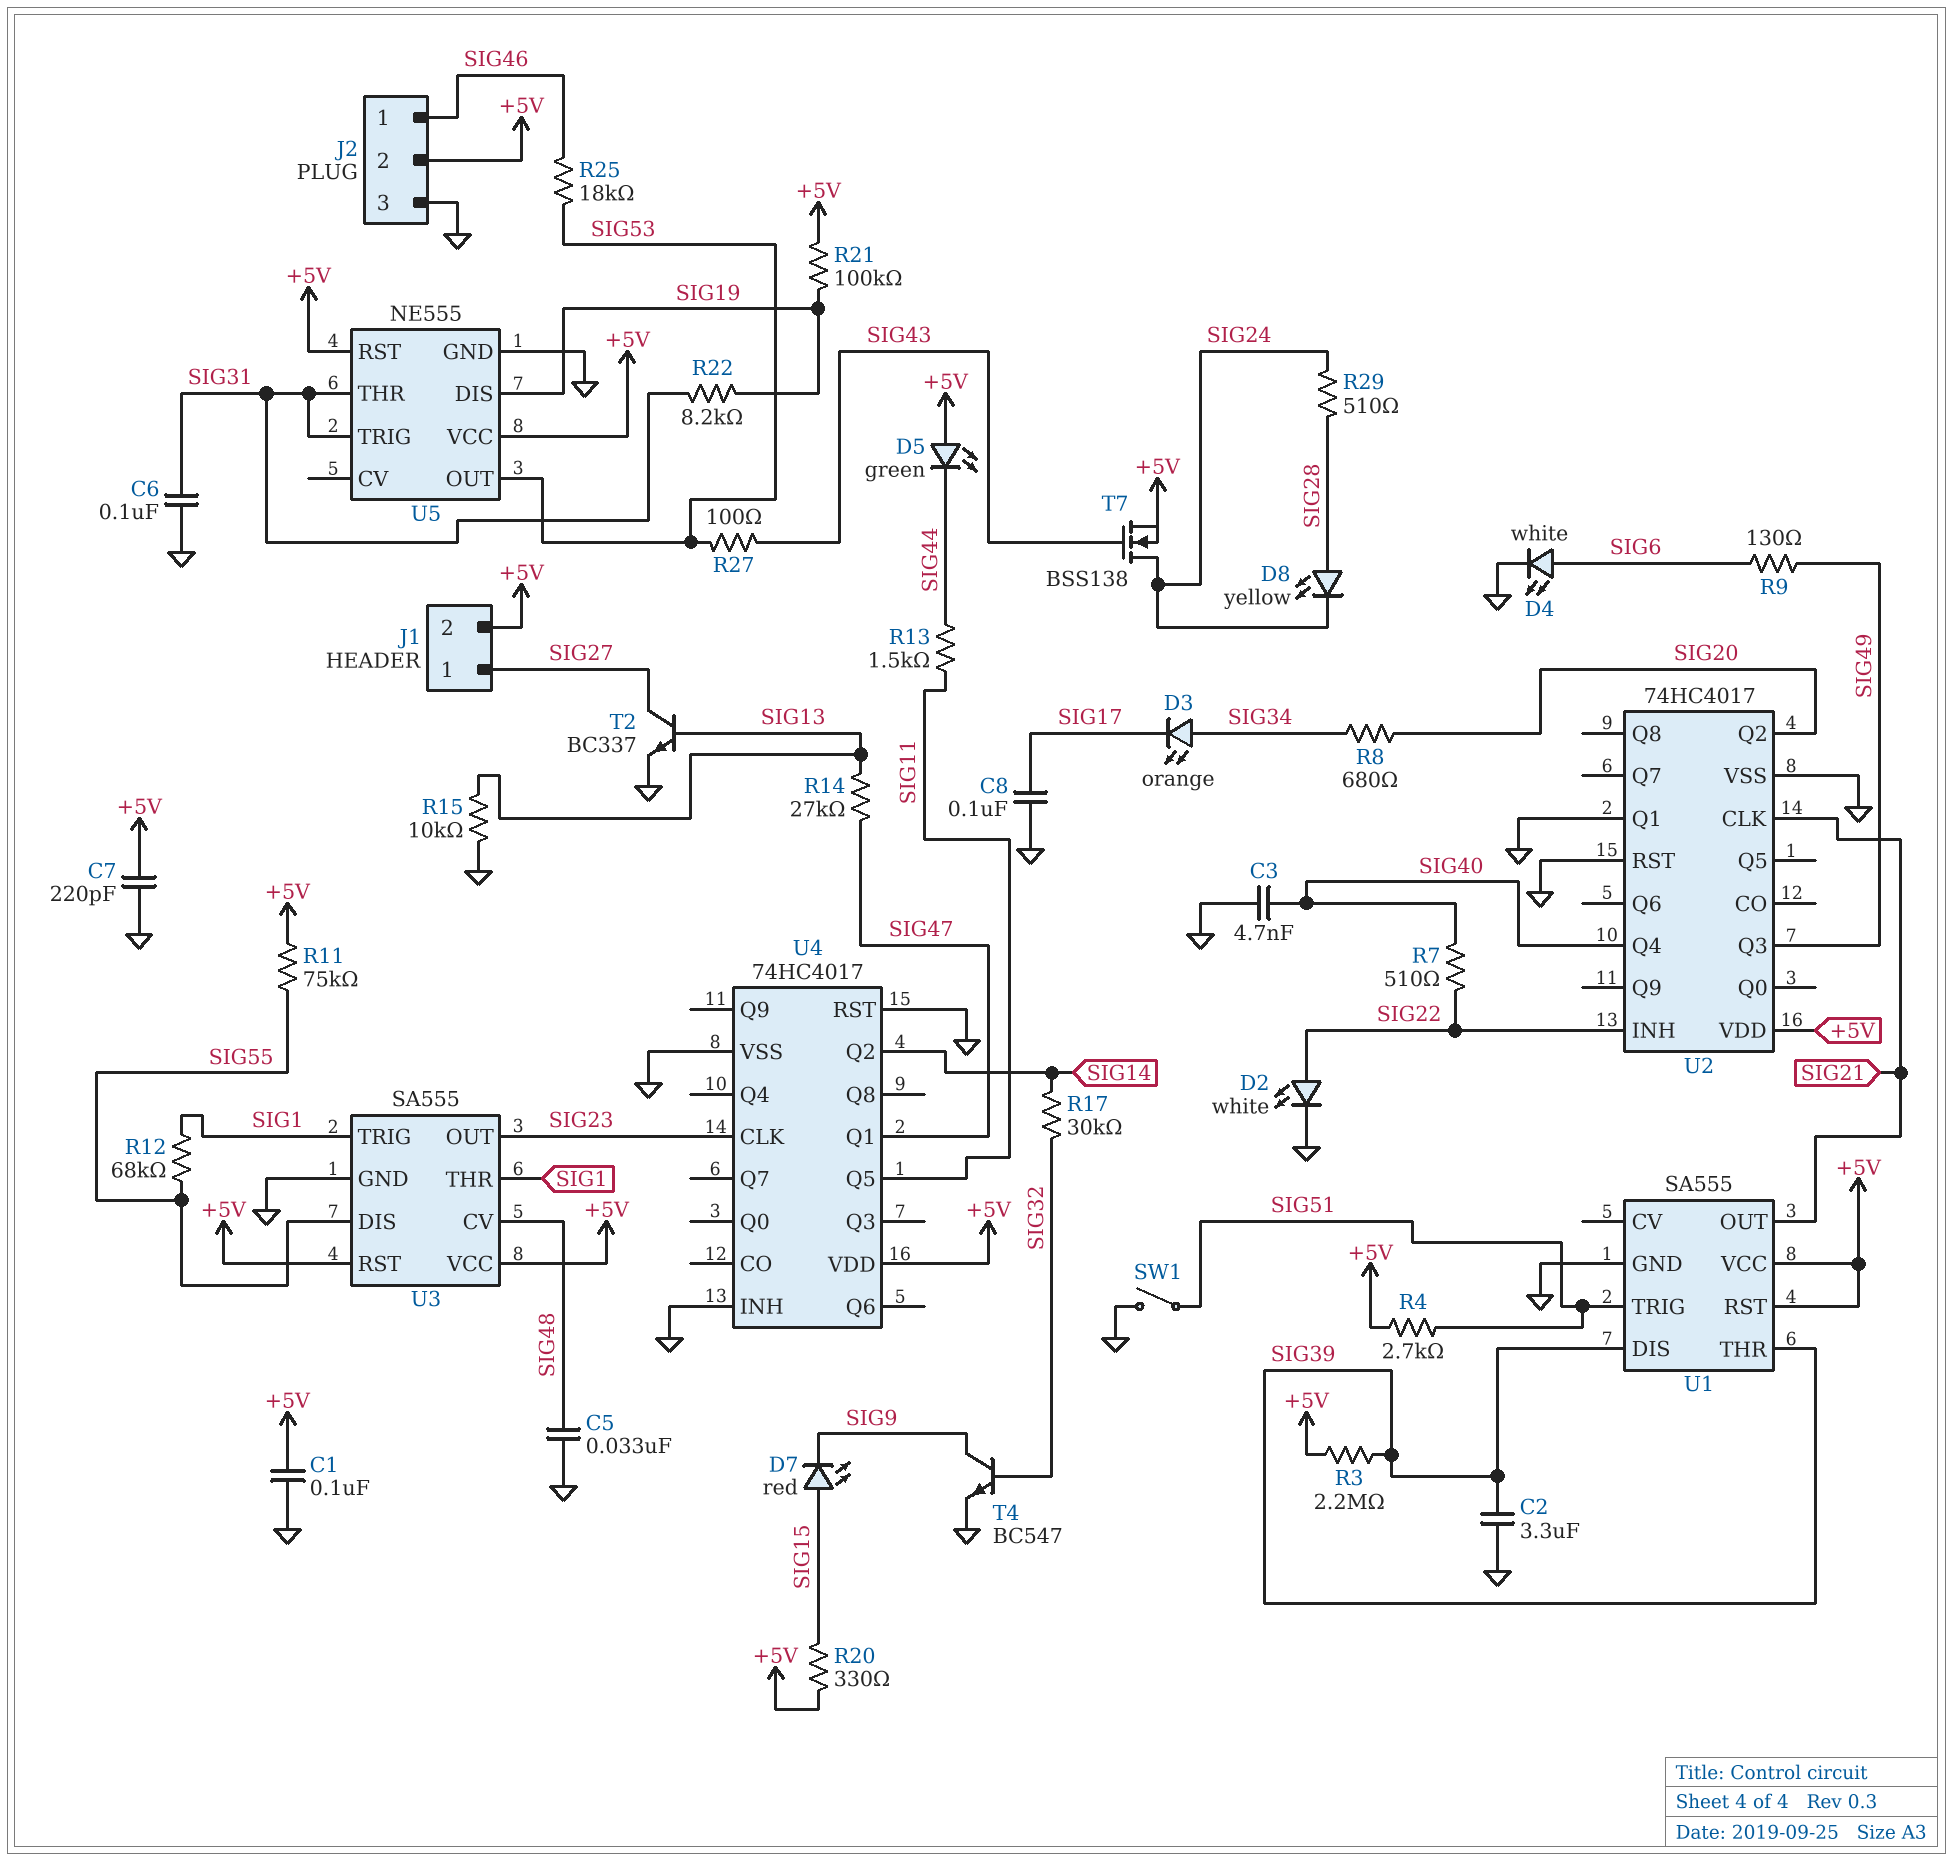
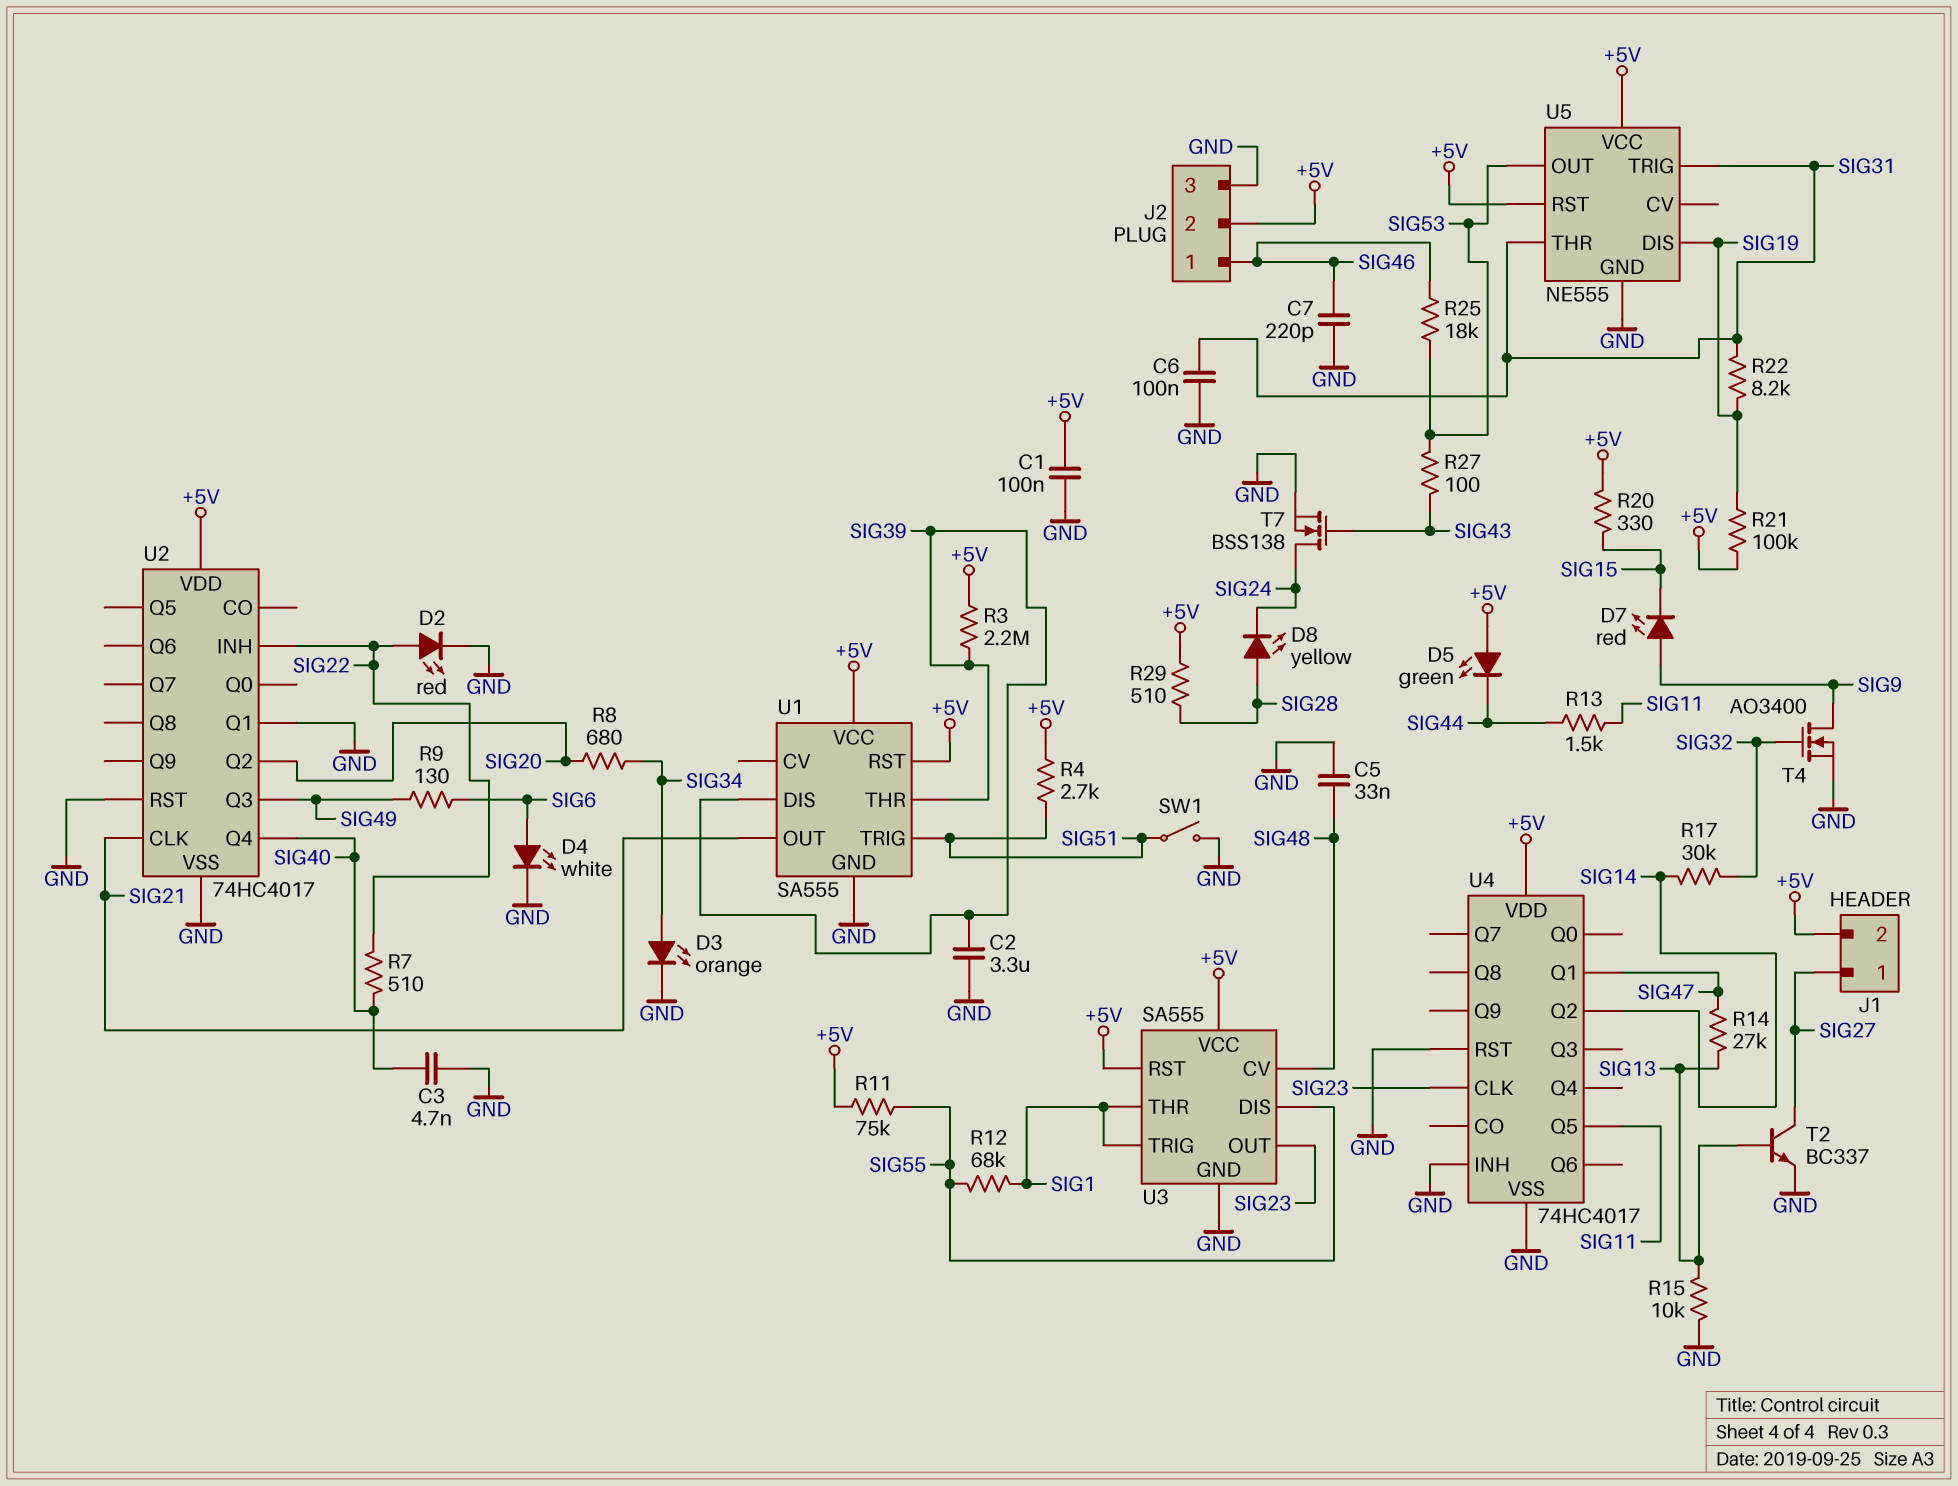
C7: 220pF (+5V, GND) -> 220pF (GND, SIG46)
C8: 100nF (GND, SIG17) -> none
D2: LED white (A SIG22, K GND) -> LED red (A SIG22, K GND)
D3: LED orange (A SIG34, K SIG17) -> LED orange (A SIG34, K GND)
D7: LED red (A SIG15, K SIG9) -> LED red (A SIG9, K SIG15)
R29: 510 (SIG24, SIG28) -> 510 (+5V, SIG28)
T4: NPN BC547 (B SIG32, C SIG9, E GND) -> NMOS AO3400 (G SIG32, D SIG9, S GND)
T7: NMOS BSS138 (G SIG43, D SIG24, S +5V) -> NMOS BSS138 (G SIG43, D SIG24, S GND)

